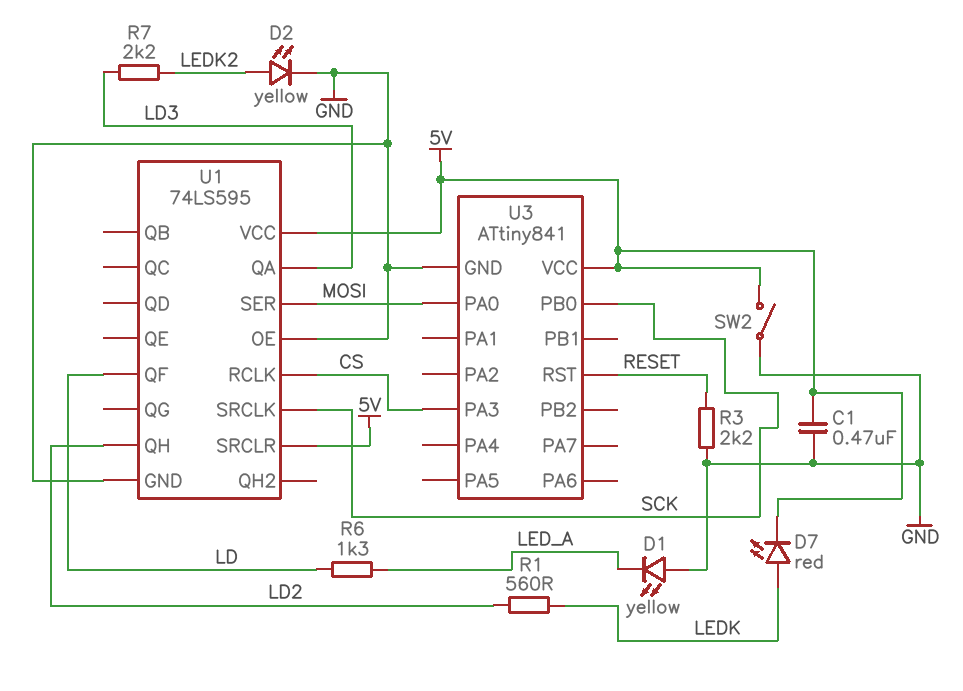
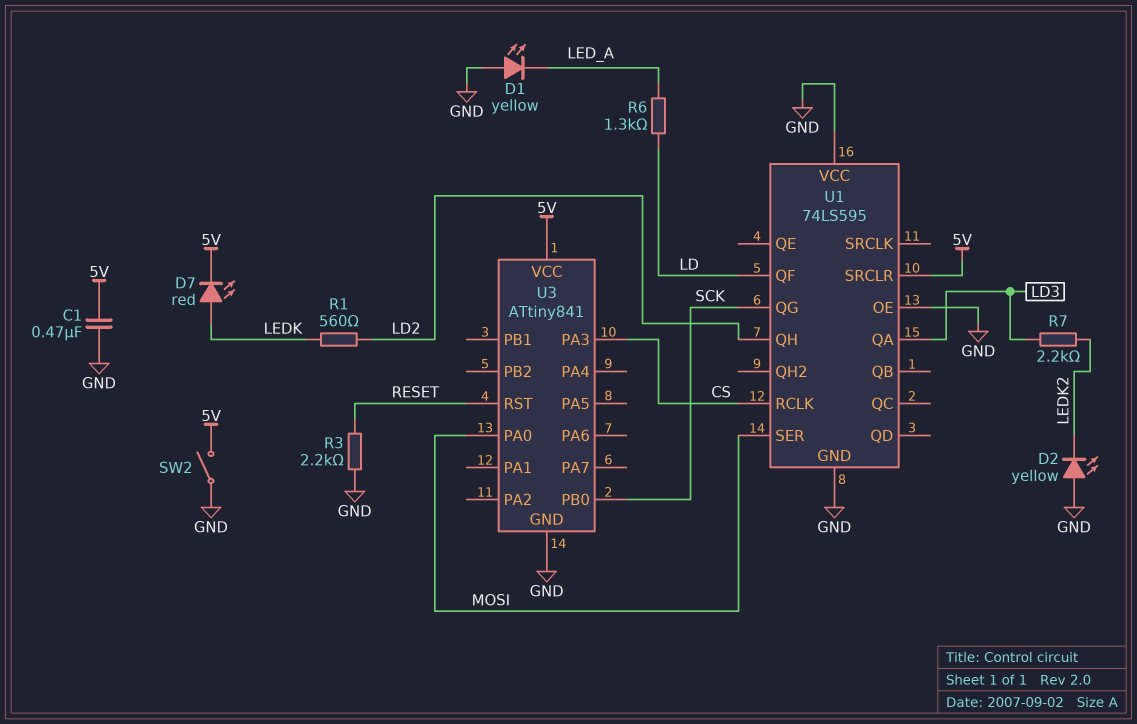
D2: LED yellow (A LEDK2, K GND) -> LED yellow (A GND, K LEDK2)
U1 pin QG: none -> SCK
U1 pin SRCLK: SCK -> none
U1 pin VCC: 5V -> GND

